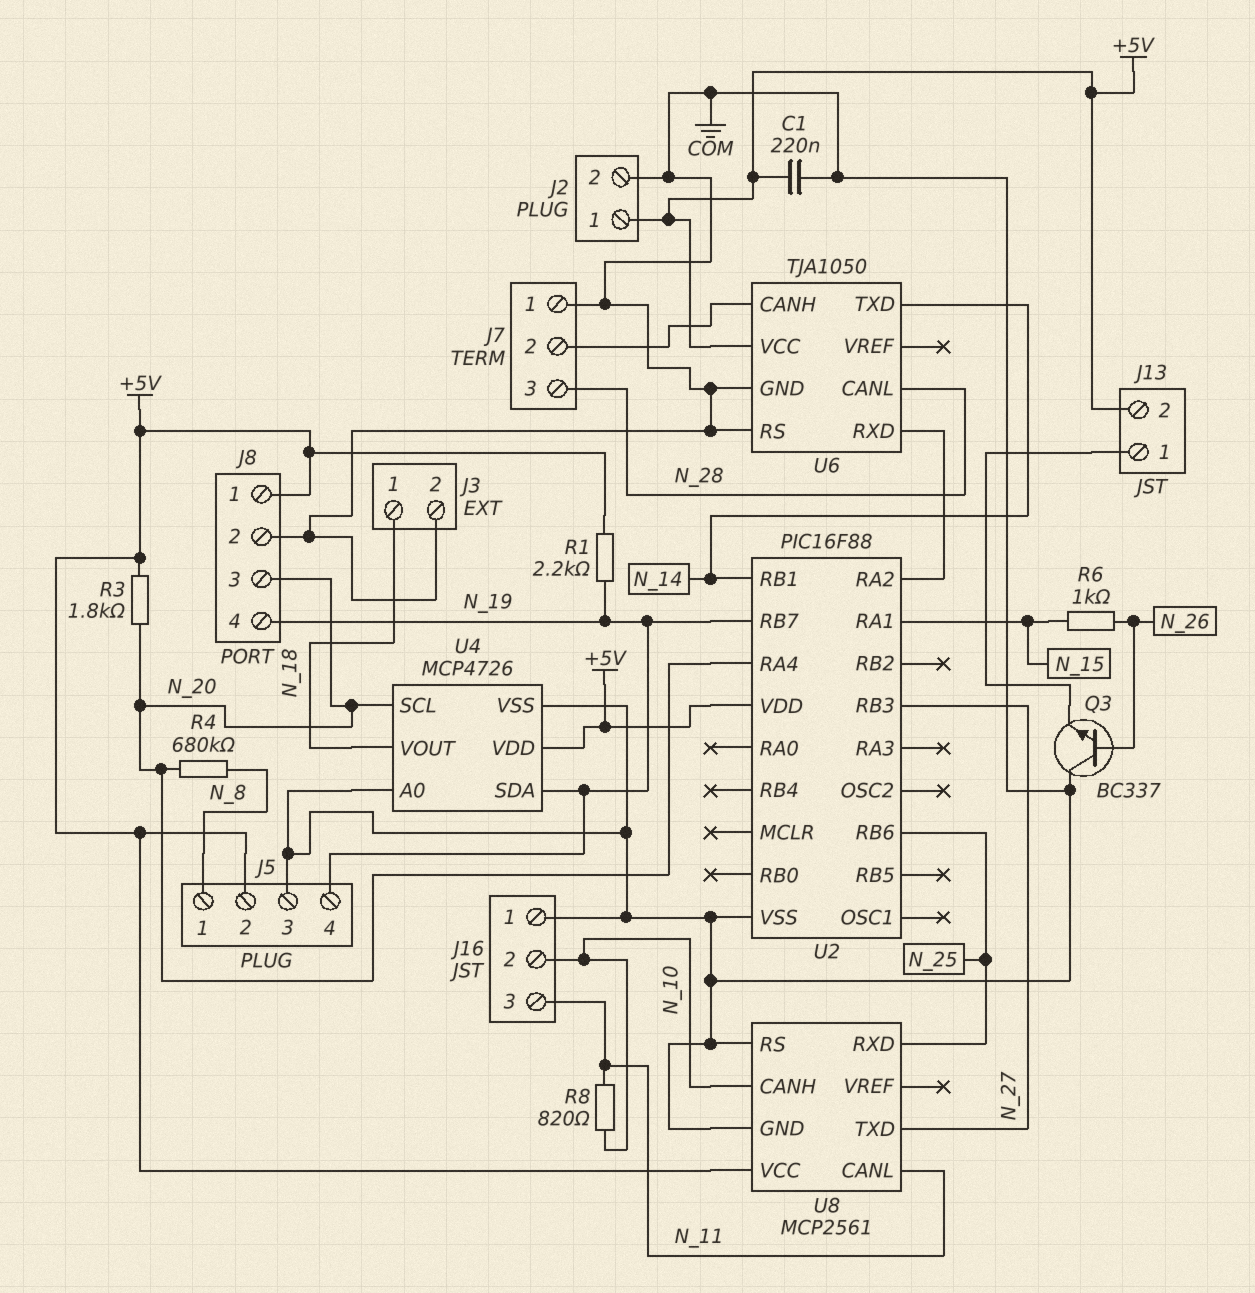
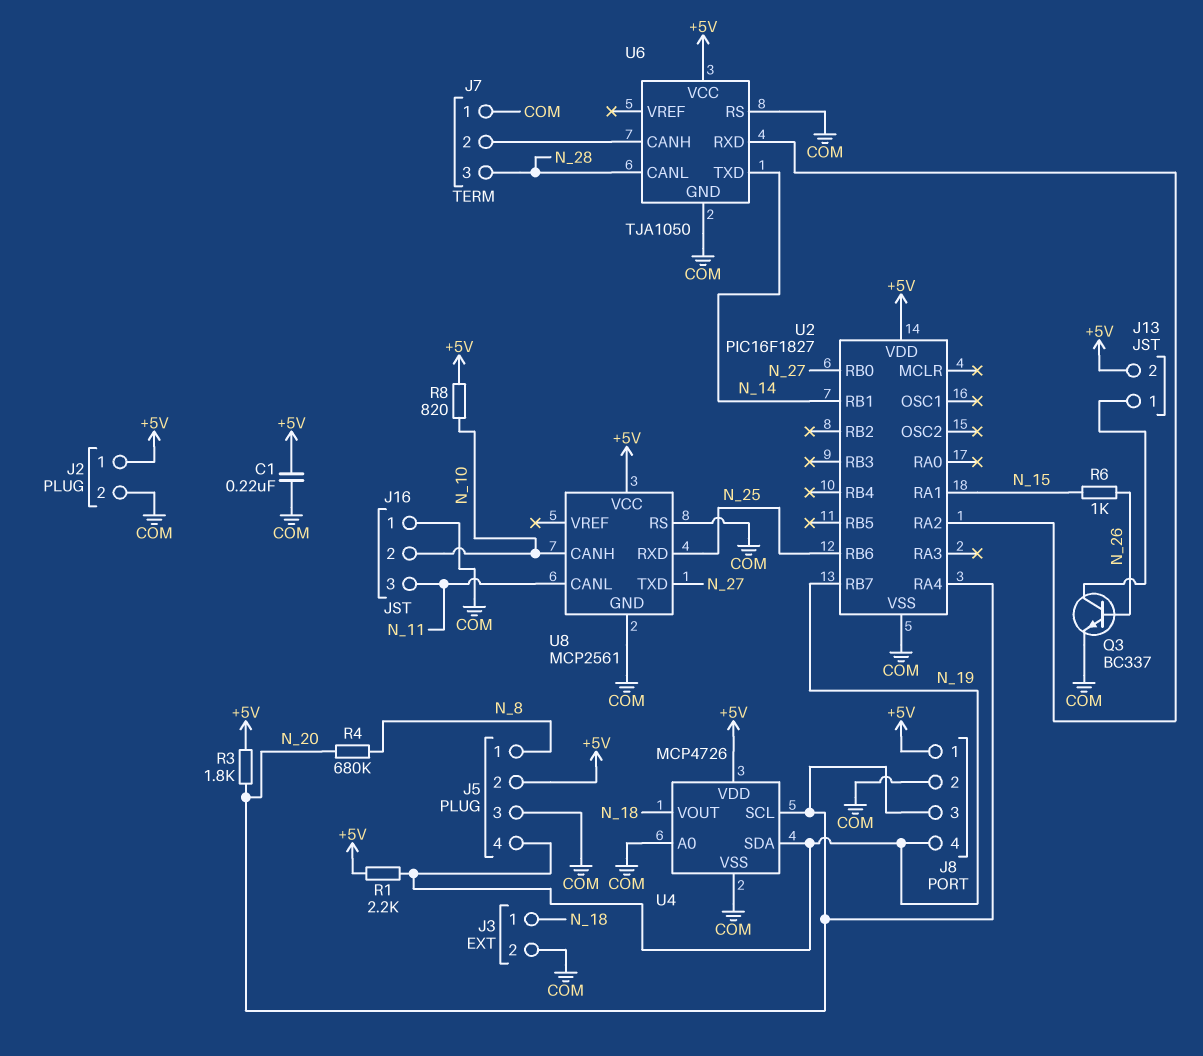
Q3: NPN BC337 (B N_26, C COM, E J13/1) -> NPN BC337 (B N_26, C J13/1, E COM)
R8: 820 (N_10, N_11) -> 820 (+5V, N_10)
U2: PIC16F88 -> PIC16F1827
U2 pin RB0: none -> N_27
U2 pin RB3: N_27 -> none

